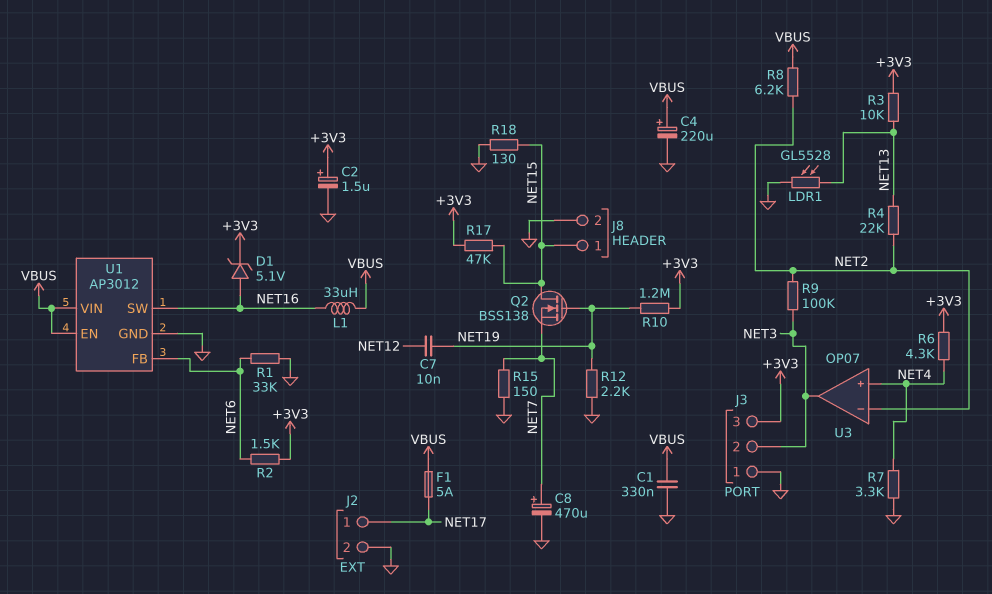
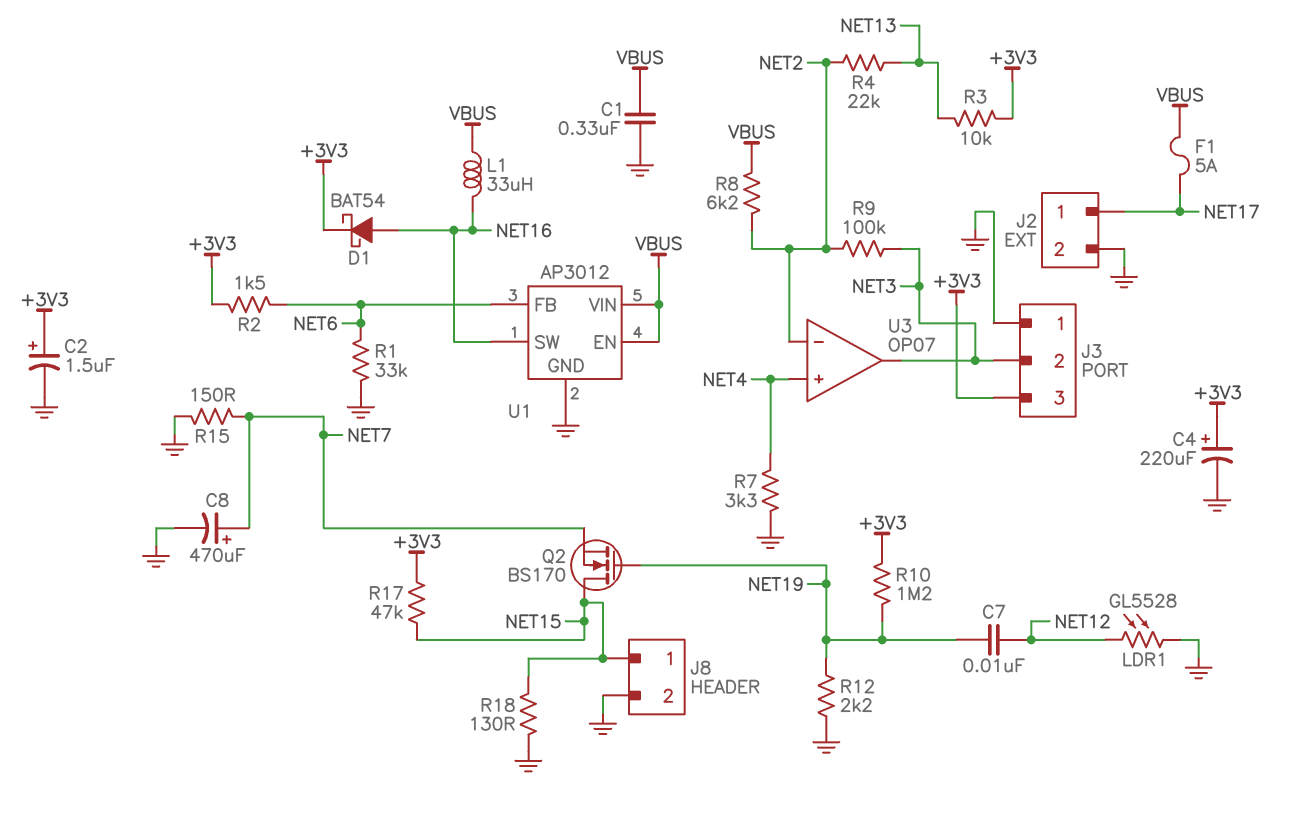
C4: 220uF (plus VBUS, minus GND) -> 220uF (plus +3V3, minus GND)
D1: zener 5.1V (A NET16, K +3V3) -> schottky BAT54 (A NET16, K +3V3)
LDR1: GL5528 (GND, NET13) -> GL5528 (GND, NET12)
Q2: NMOS BSS138 (G NET19, D NET15, S NET7) -> NMOS BS170 (G NET19, D NET15, S NET7)
R6: 4.3k (+3V3, NET4) -> none

